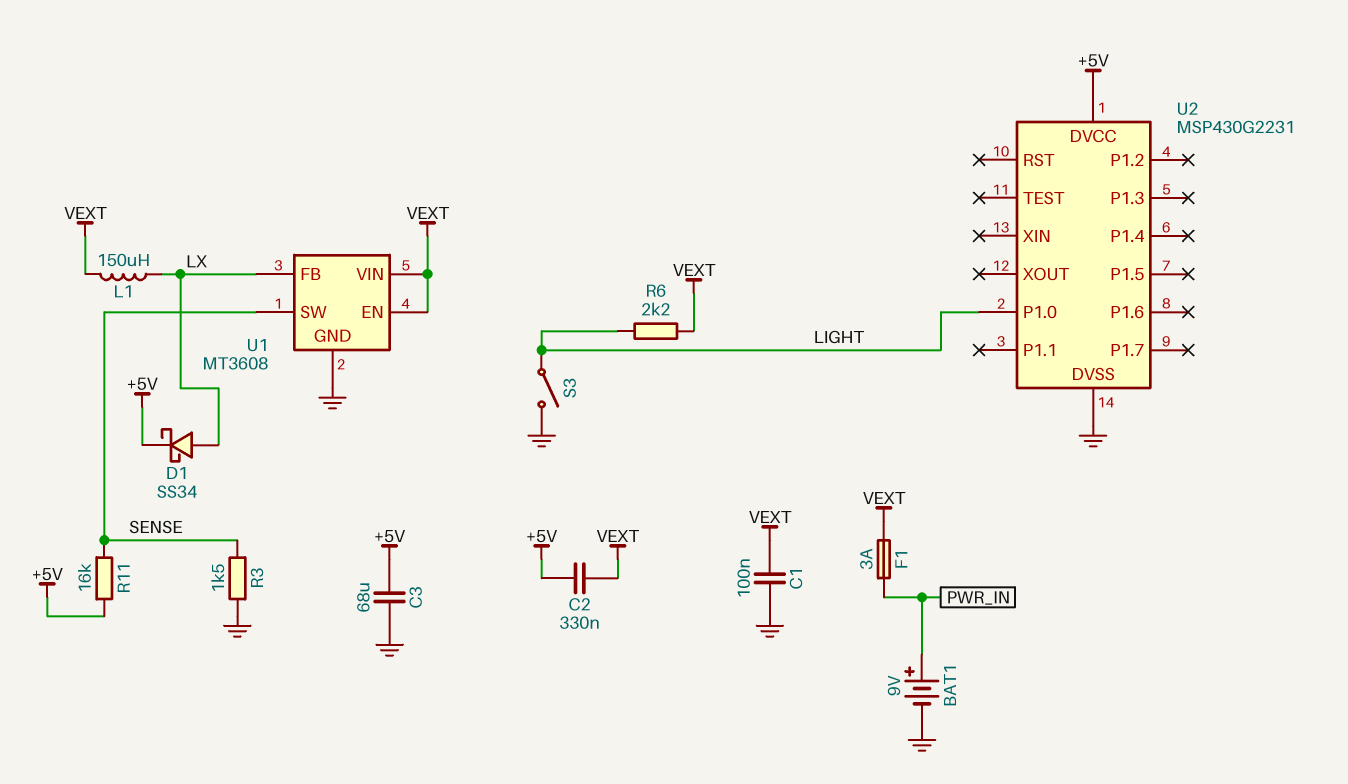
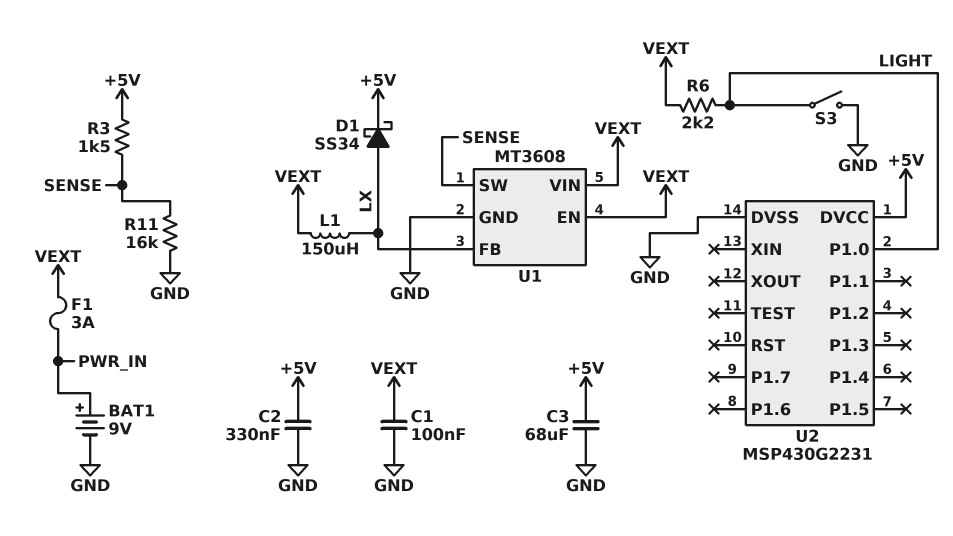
C2: 330nF (+5V, VEXT) -> 330nF (+5V, GND)
R3: 1.5k (GND, SENSE) -> 1.5k (+5V, SENSE)
R11: 16k (+5V, SENSE) -> 16k (GND, SENSE)

